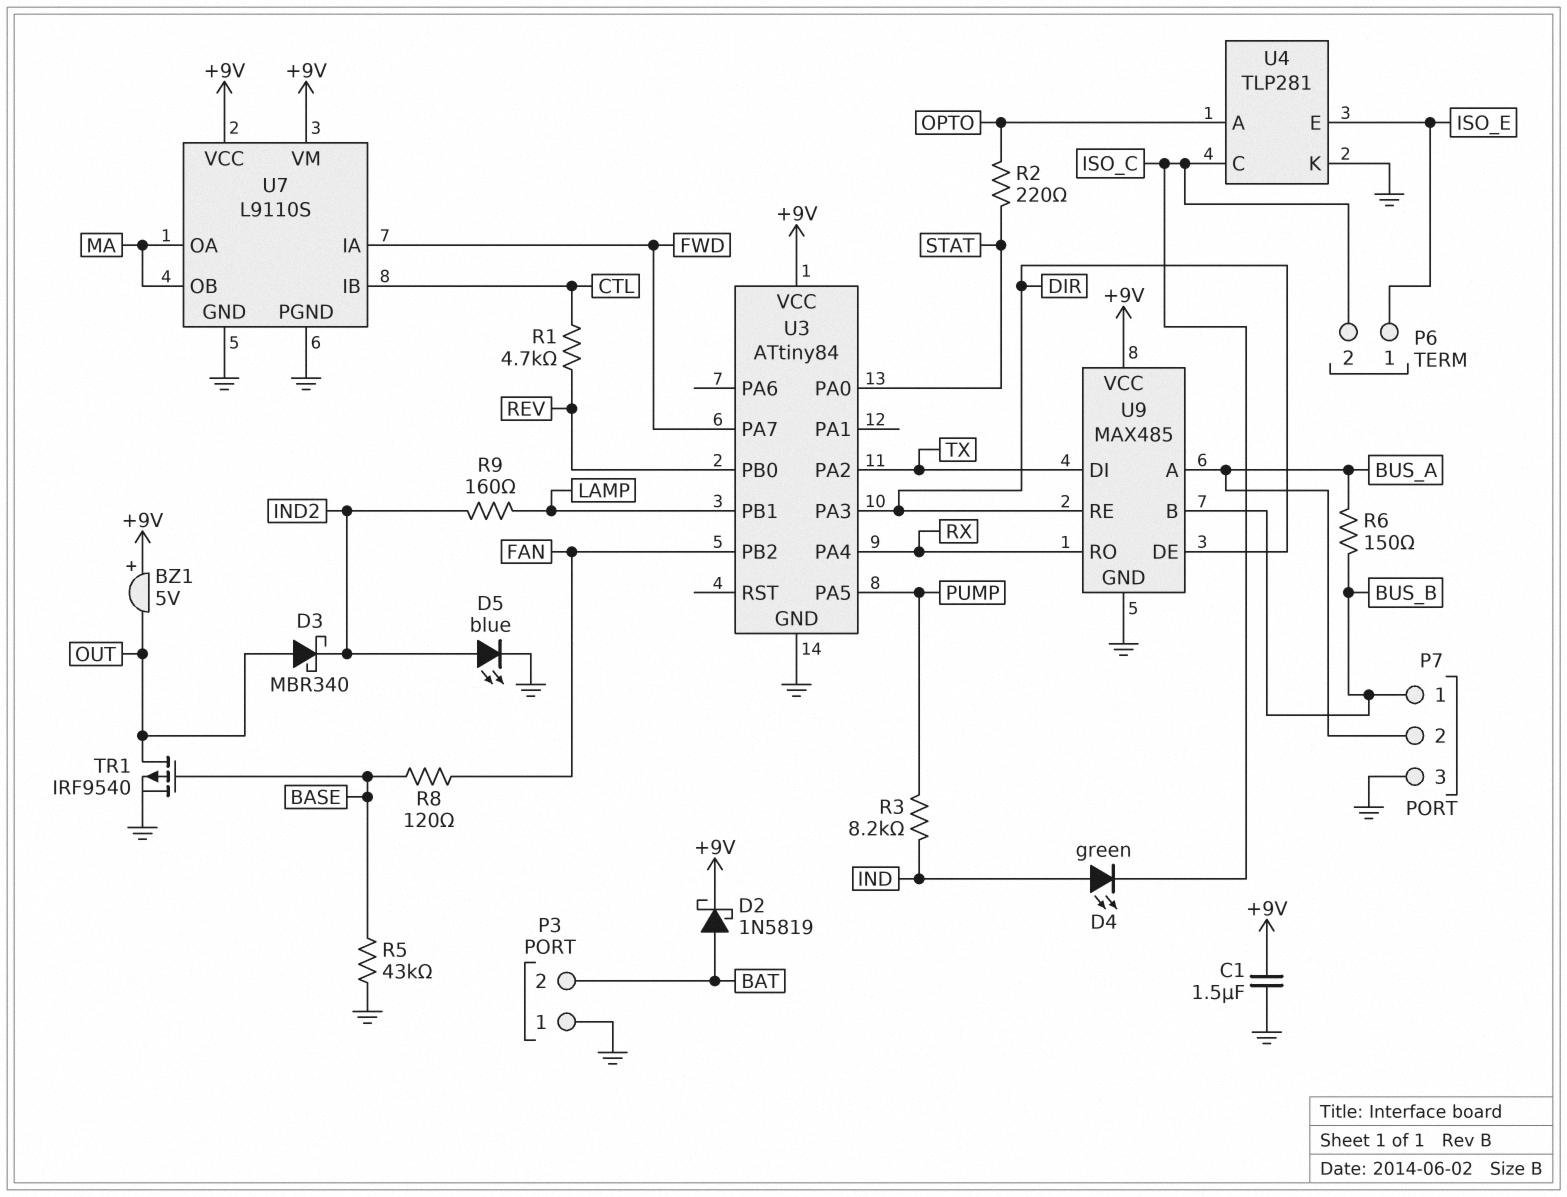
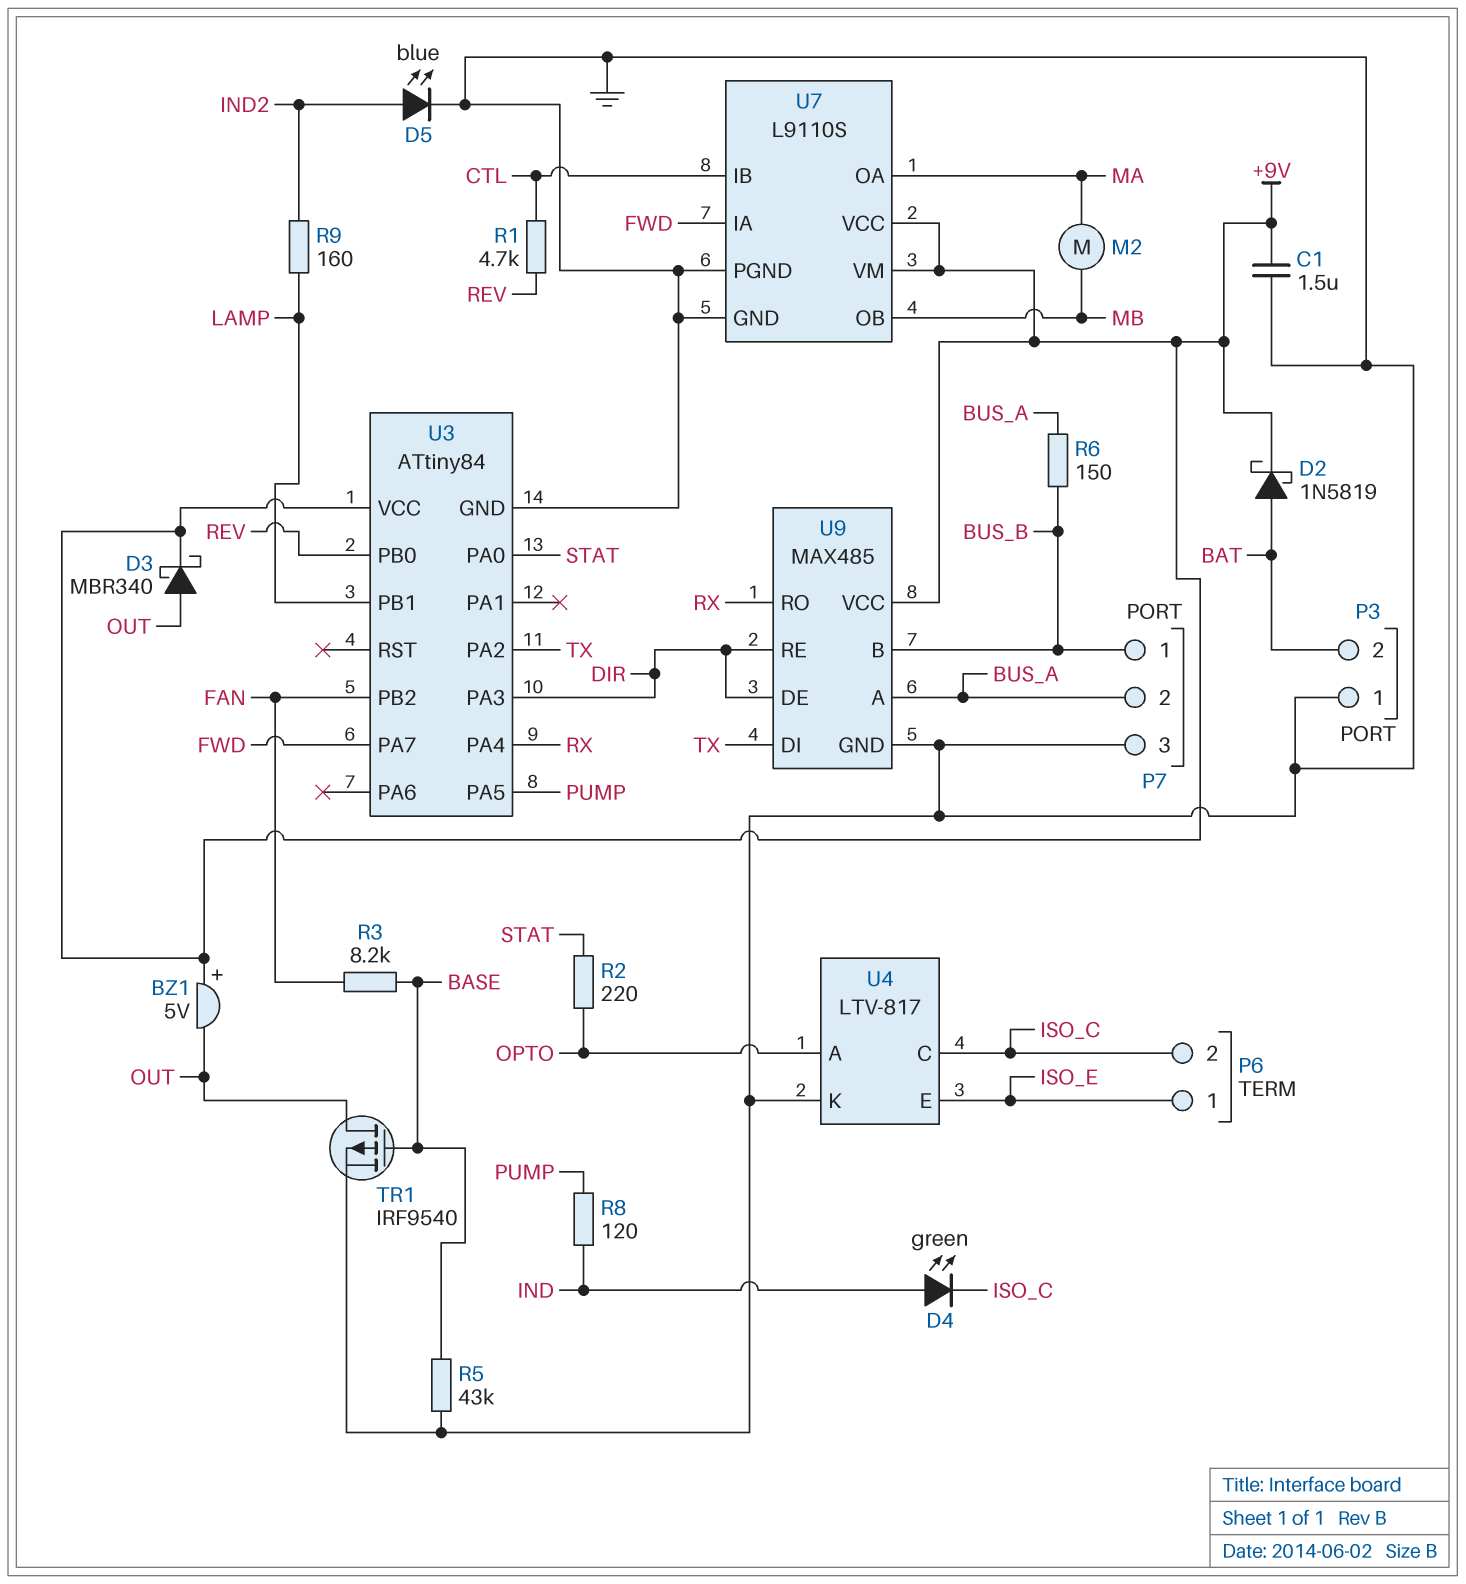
D3: schottky MBR340 (A OUT, K IND2) -> schottky MBR340 (A OUT, K +9V)
M2: none -> motor (MA, MB)
R3: 8.2k (IND, PUMP) -> 8.2k (BASE, FAN)
R8: 120 (BASE, FAN) -> 120 (IND, PUMP)
U4: TLP281 -> LTV-817
U7 pin OB: MA -> MB

